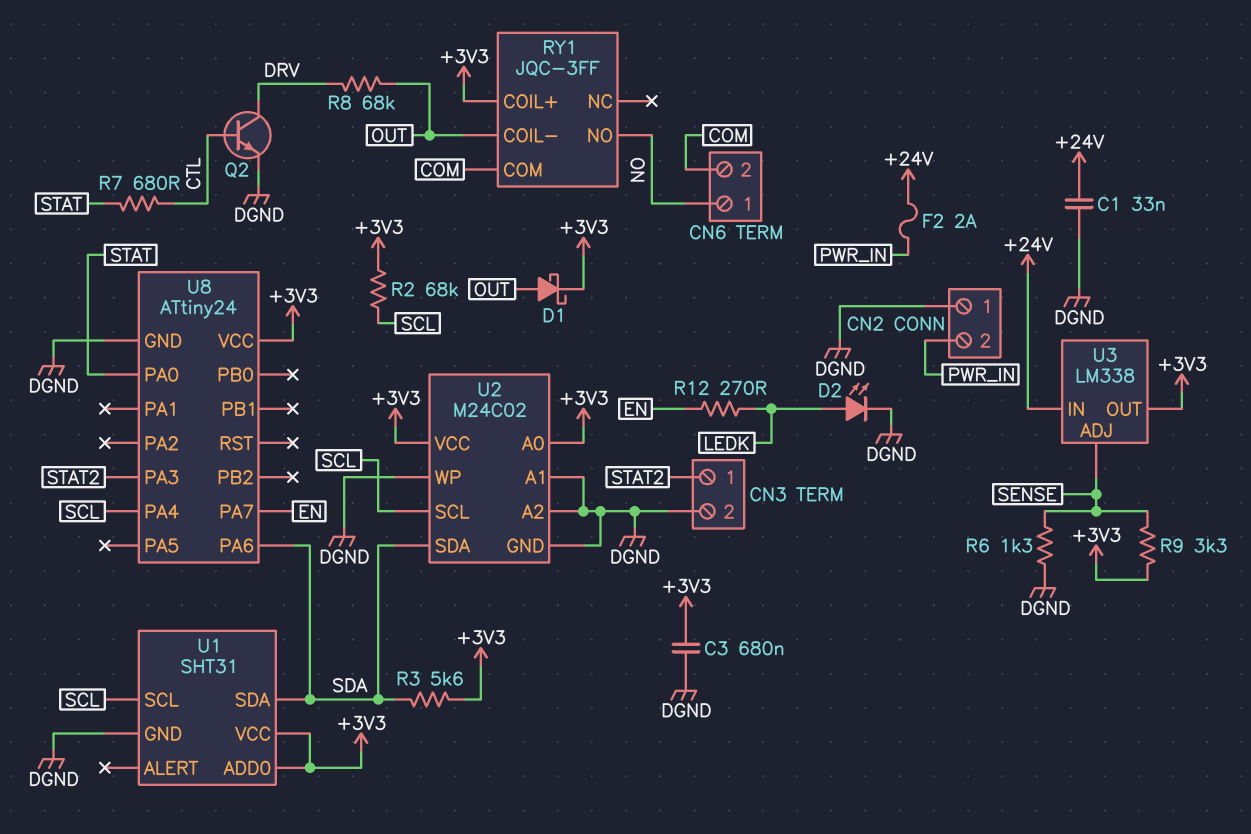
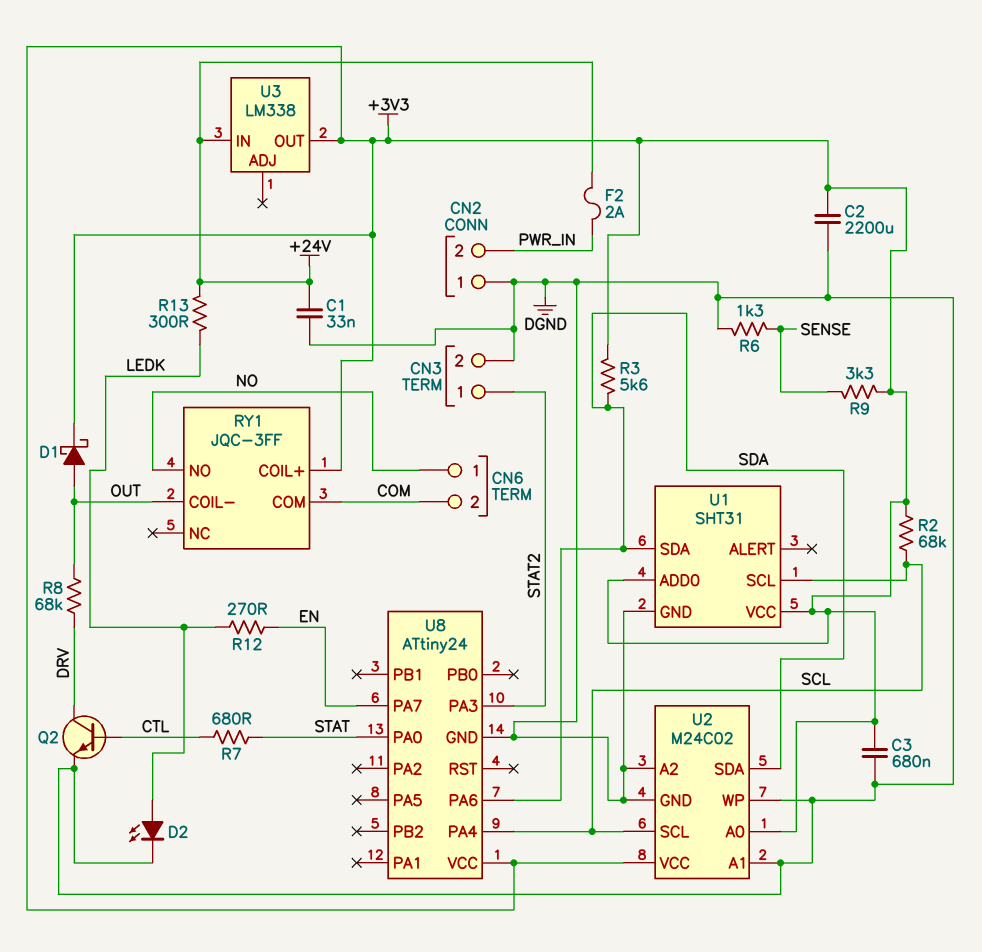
C2: none -> 2200uF (+3V3, DGND)
R13: none -> 300 (+24V, LEDK)
U3 pin ADJ: SENSE -> none

